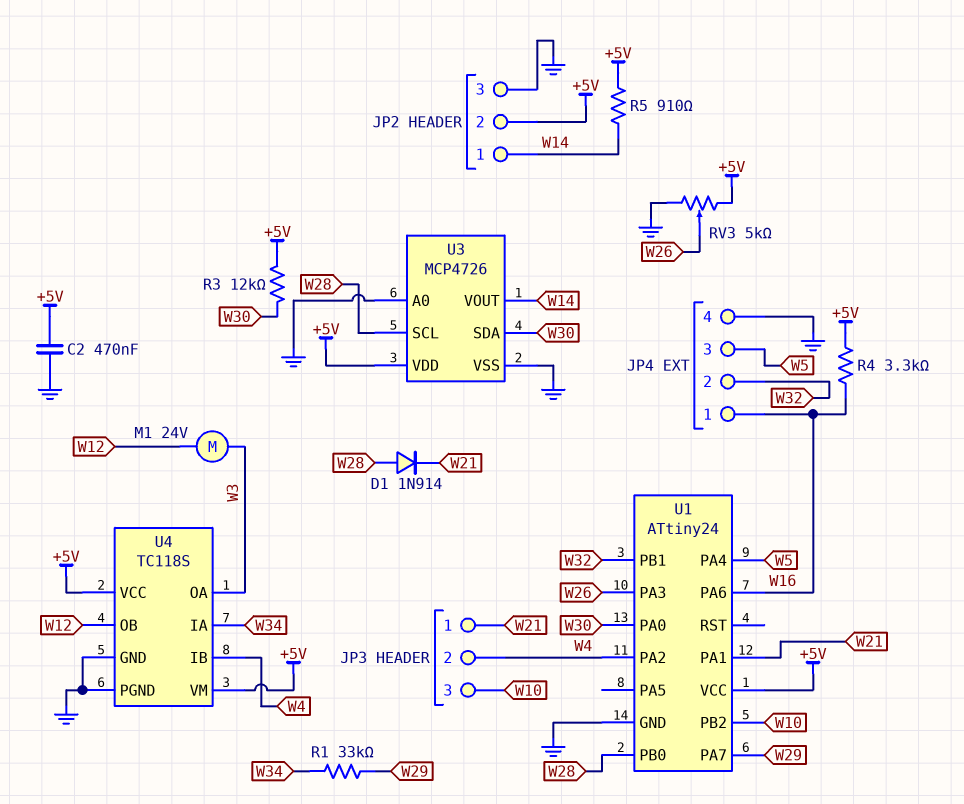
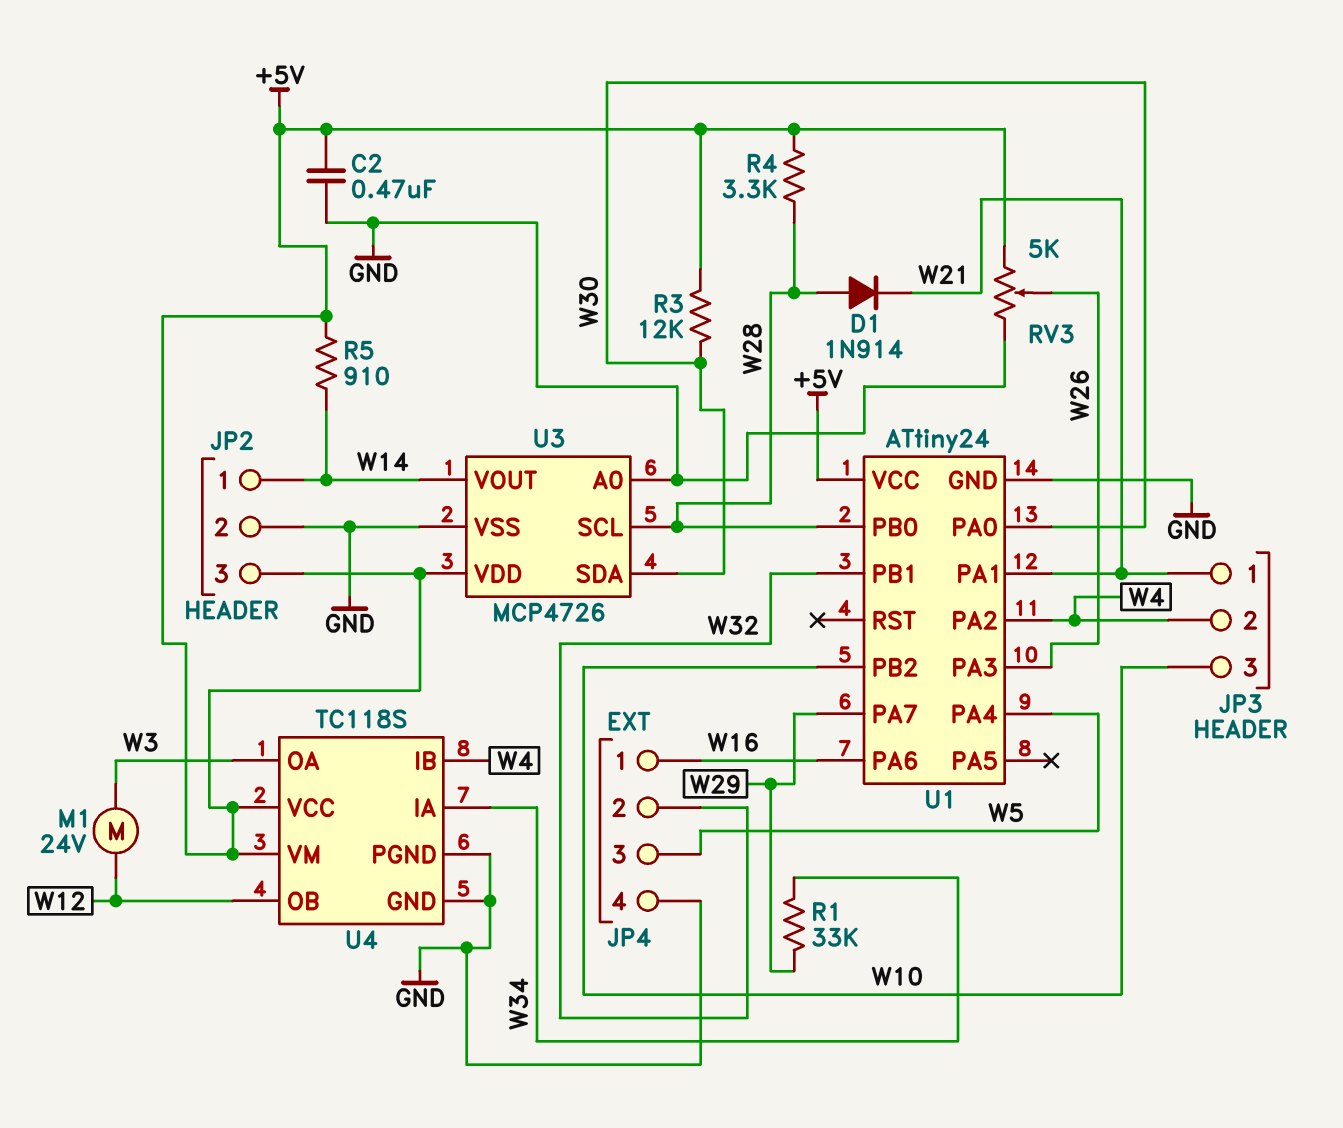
JP2 pin 2: +5V -> GND
JP2 pin 3: GND -> +5V
R4: 3.3k (+5V, W16) -> 3.3k (+5V, W28)

